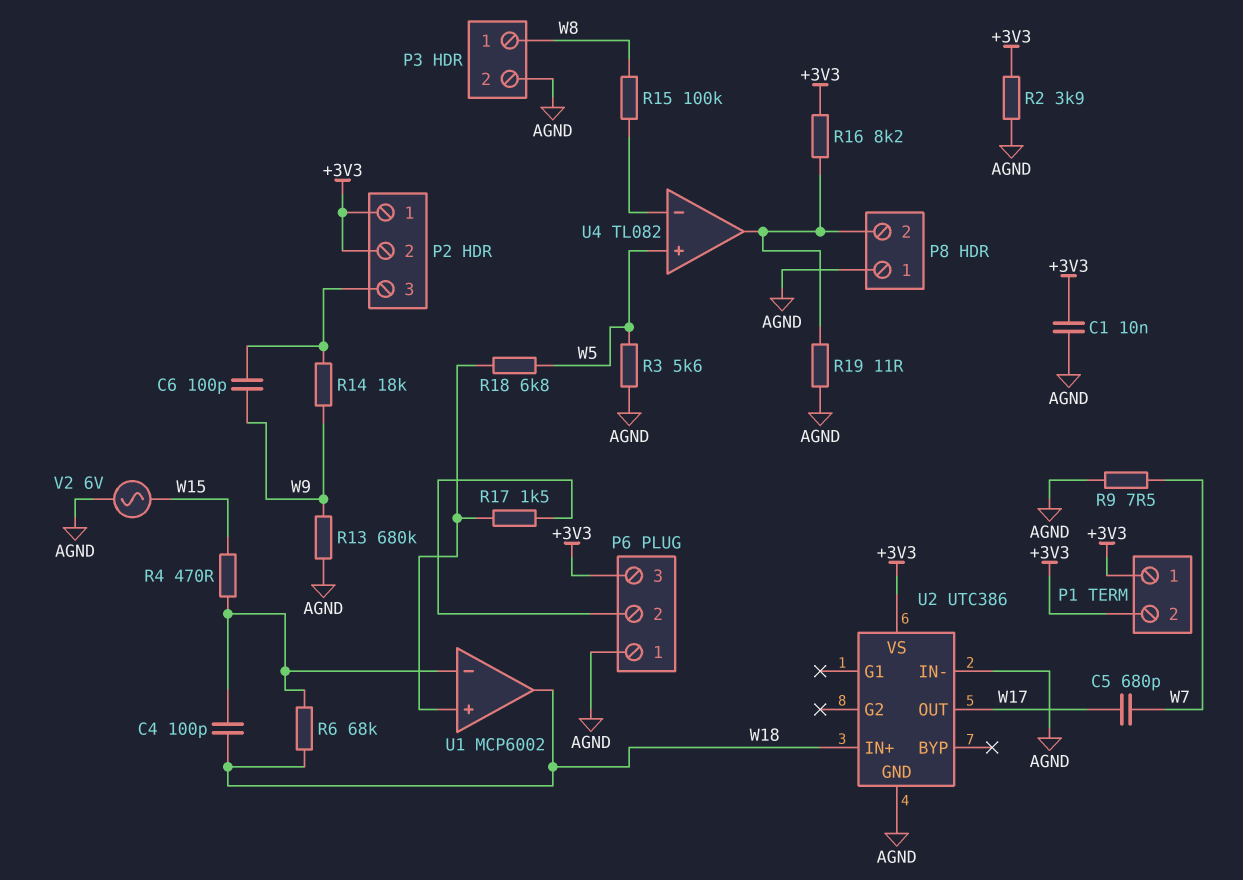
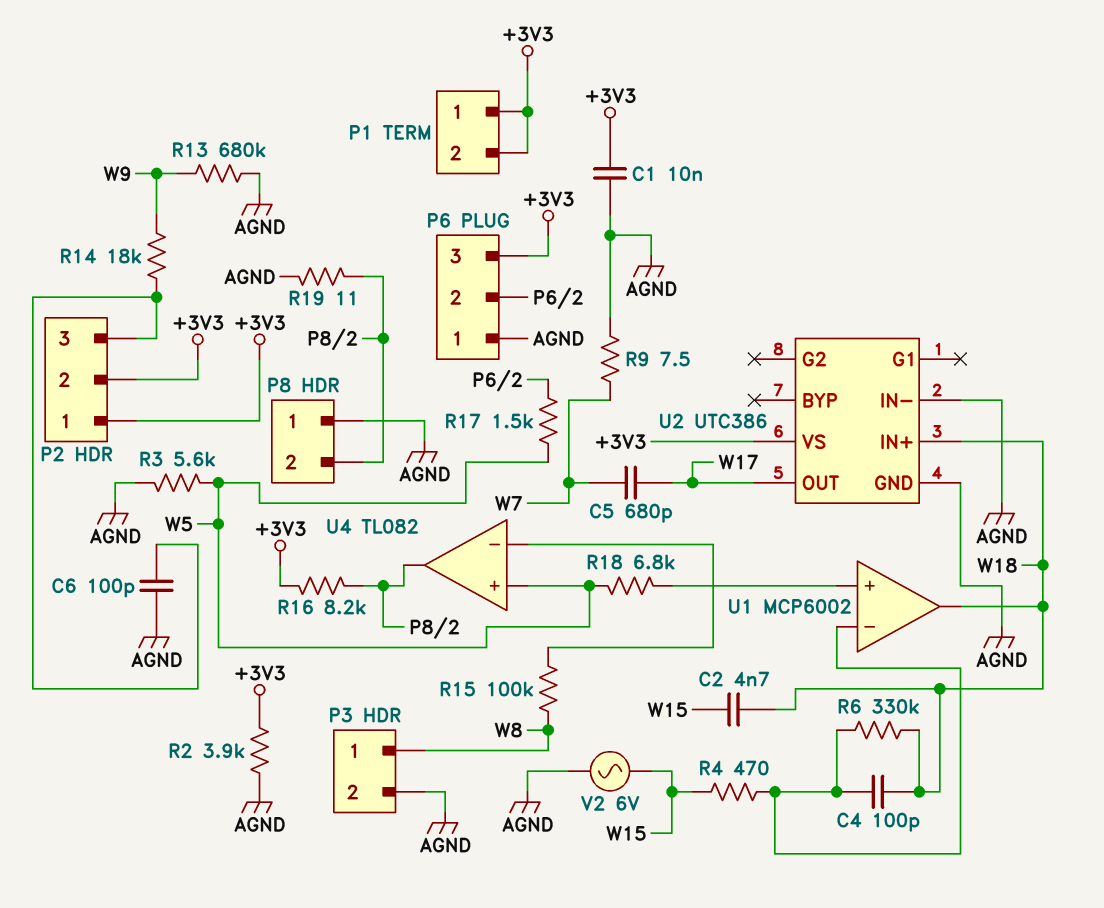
C2: none -> 4.7nF (W15, W18)
C6: 100pF (P2/3, W9) -> 100pF (AGND, P2/3)
R6: 68k (U1/in-, W18) -> 330k (U1/in-, W18)
R17: 1.5k (P6/2, U1/in+) -> 1.5k (P6/2, W5)

